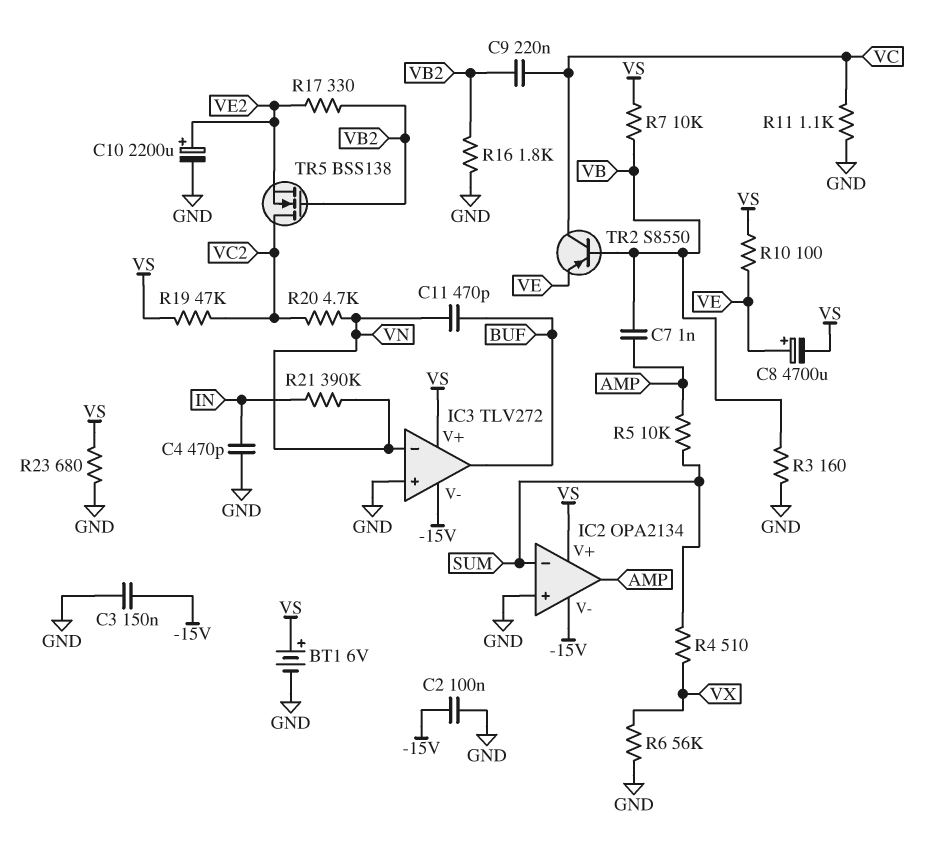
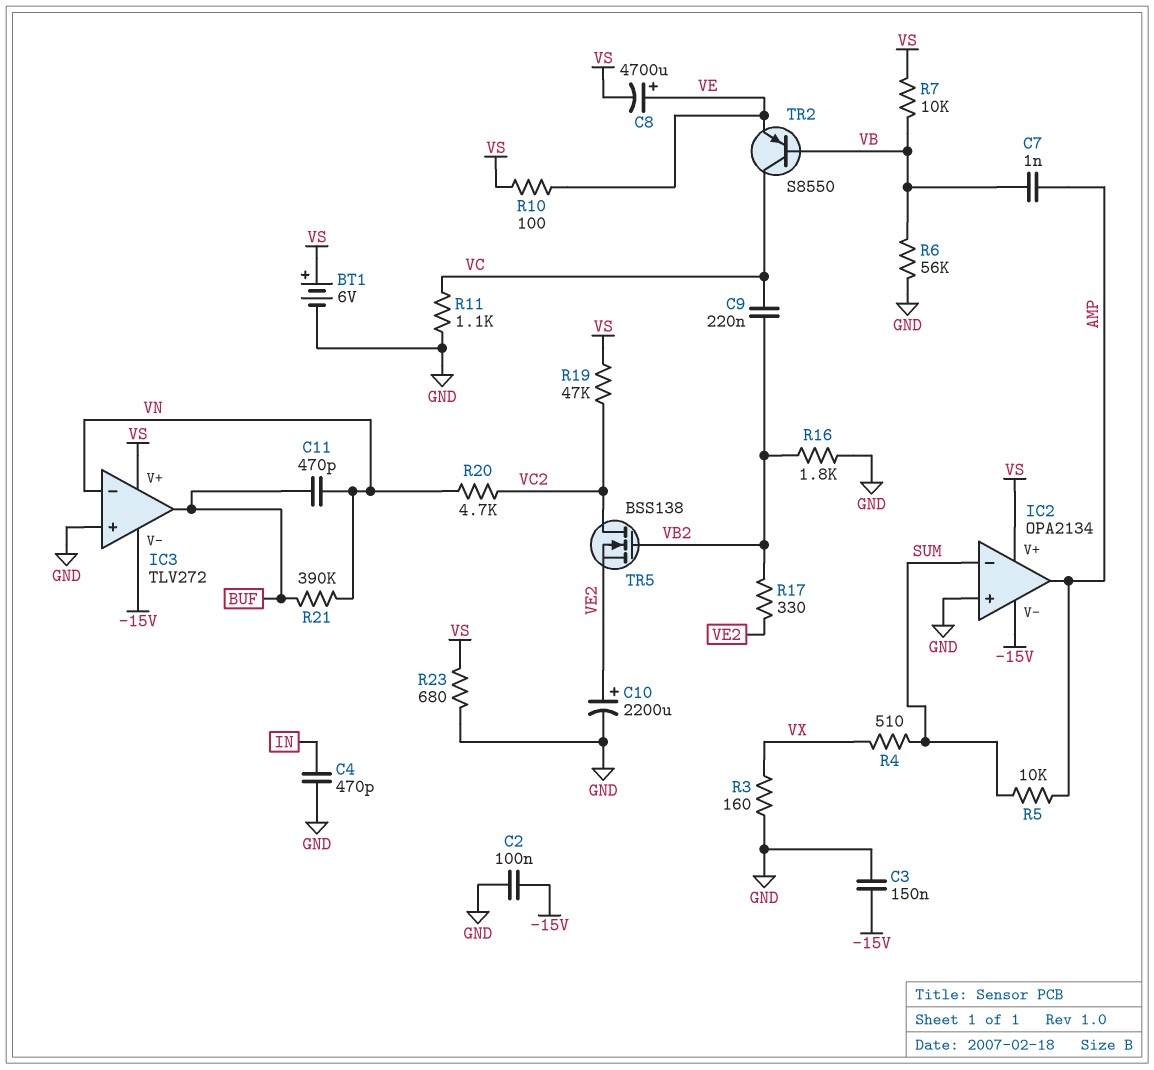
R3: 160 (GND, VB) -> 160 (GND, VX)
R6: 56k (GND, VX) -> 56k (GND, VB)
R21: 390k (IN, VN) -> 390k (BUF, VN)

